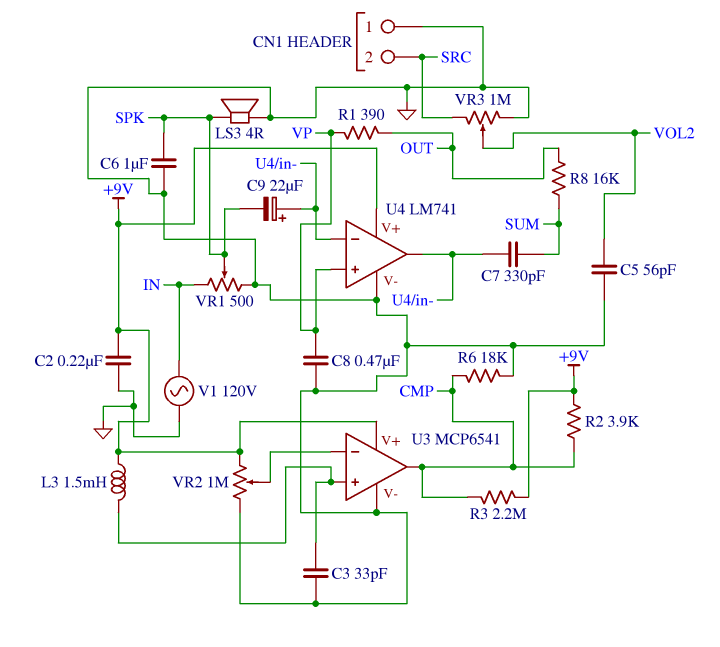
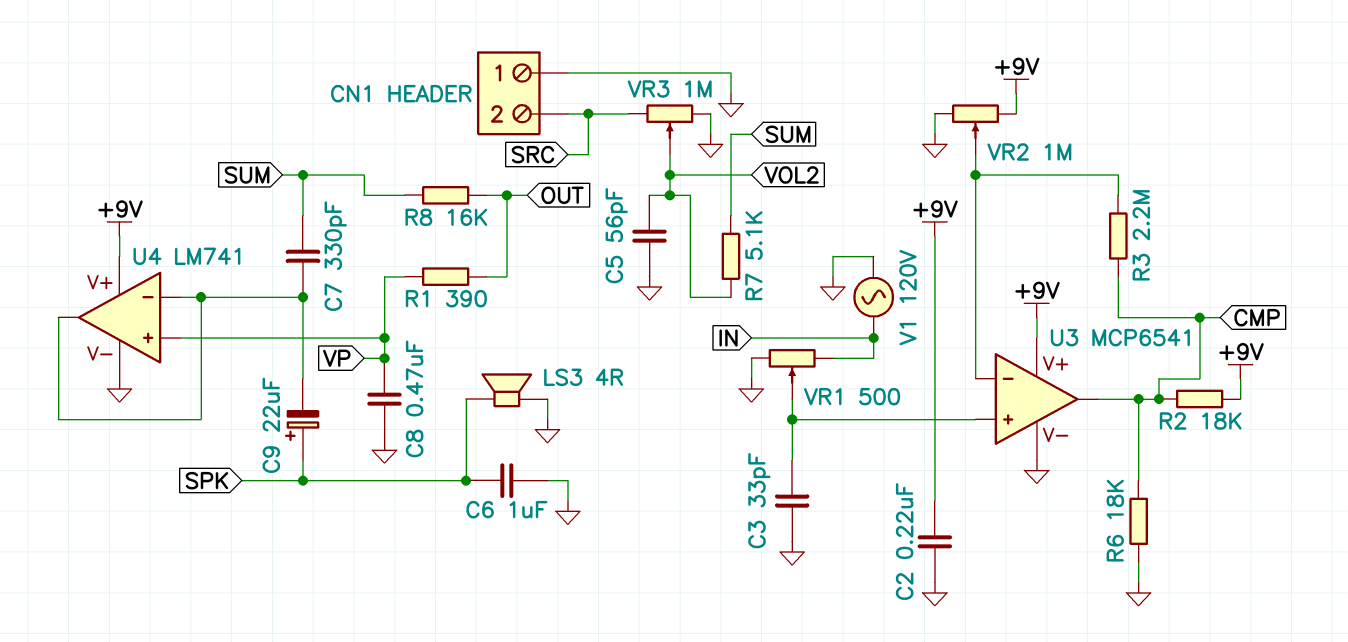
C9: 22uF (plus U4/in-, minus SPK) -> 22uF (plus SPK, minus U4/in-)
L3: 1.5mH (+9V, U3/in+) -> none
R2: 3.9k (+9V, CMP) -> 18k (+9V, CMP)
R3: 2.2M (+9V, CMP) -> 2.2M (CMP, U3/in-)
R7: none -> 5.1k (SUM, VOL2)
VR1: 500 (GND, IN, wiper SPK) -> 500 (GND, IN, wiper U3/in+)

